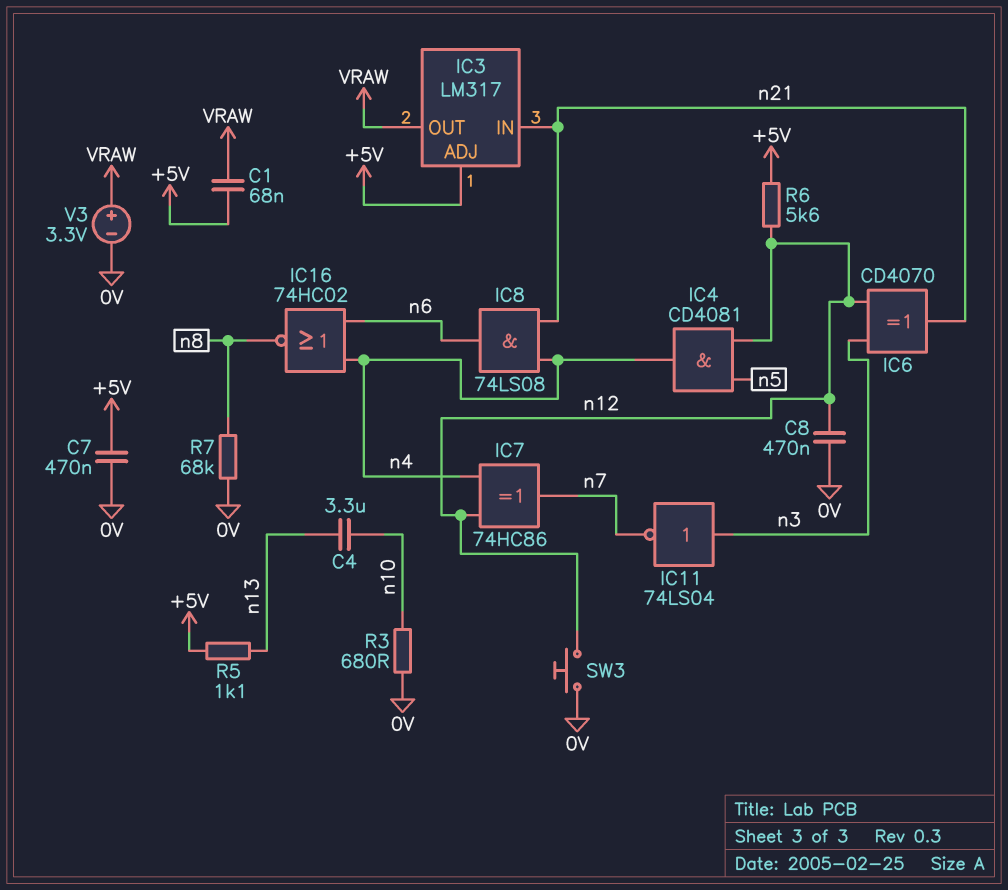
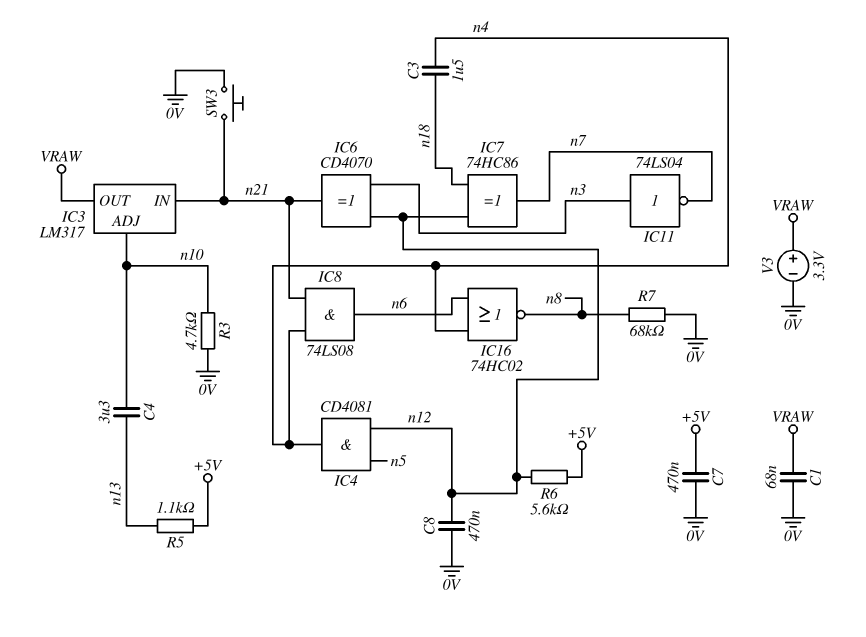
C1: 68nF (+5V, VRAW) -> 68nF (0V, VRAW)
C3: none -> 1.5uF (n4, n18)
IC3 pin ADJ: +5V -> n10
IC7: XOR 74HC86 (in n4, in n12, out n7) -> XOR 74HC86 (in n12, in n18, out n7)
R3: 680 (0V, n10) -> 4.7k (0V, n10)
SW3: button (0V, n12) -> button (0V, n21)

